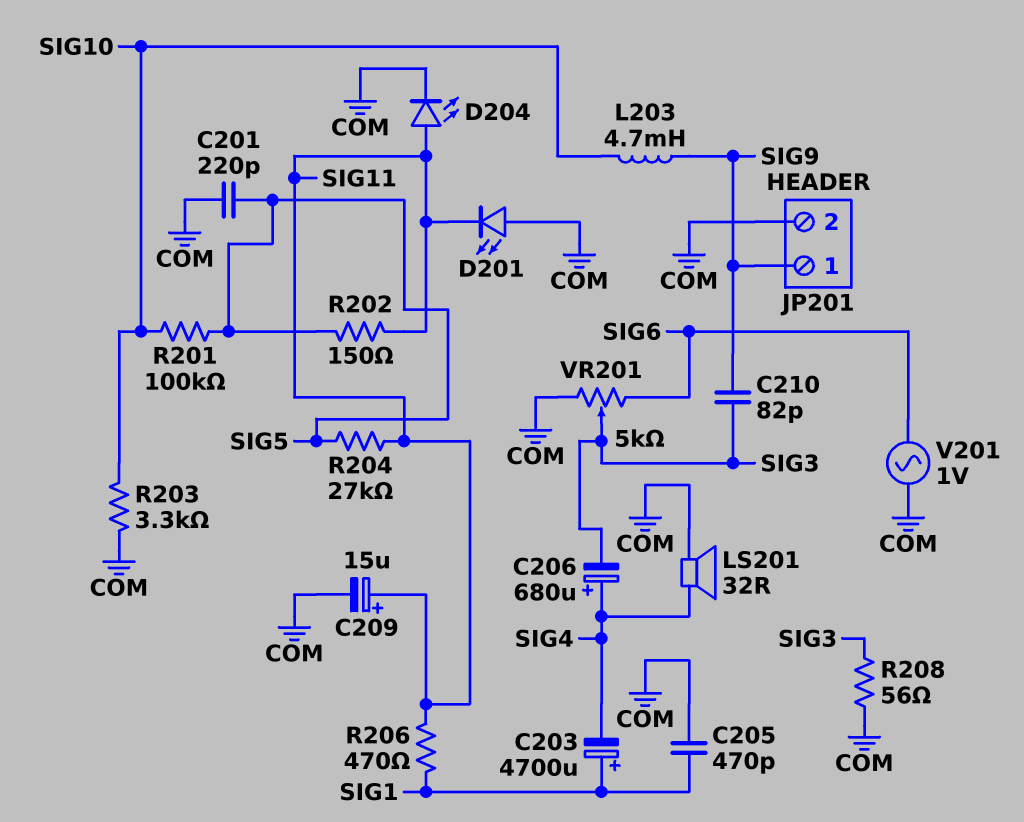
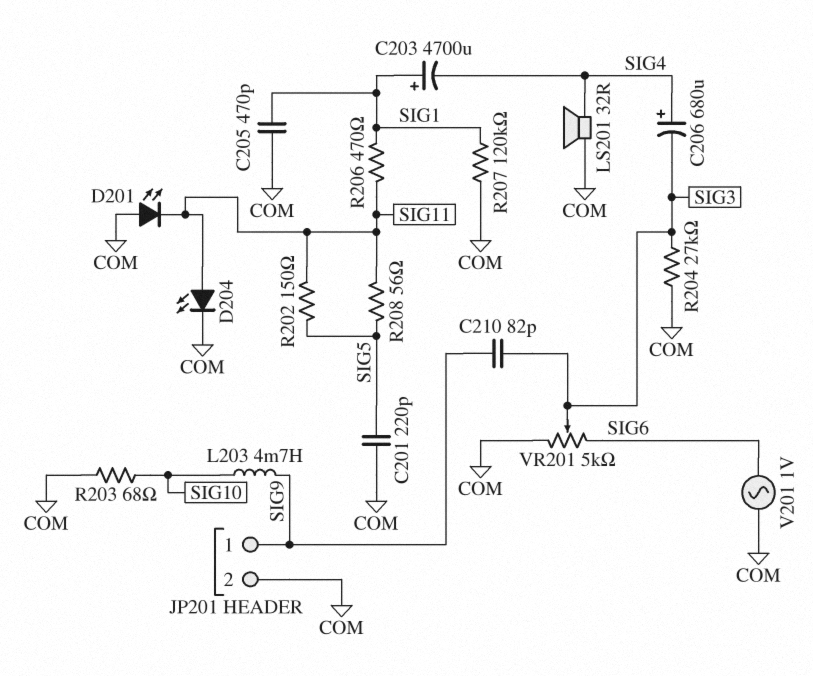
C209: 15uF (plus SIG11, minus COM) -> none
R201: 100k (SIG5, SIG10) -> none
R203: 3.3k (COM, SIG10) -> 68 (COM, SIG10)
R204: 27k (SIG5, SIG11) -> 27k (COM, SIG3)
R207: none -> 120k (COM, SIG1)
R208: 56 (COM, SIG3) -> 56 (SIG5, SIG11)

